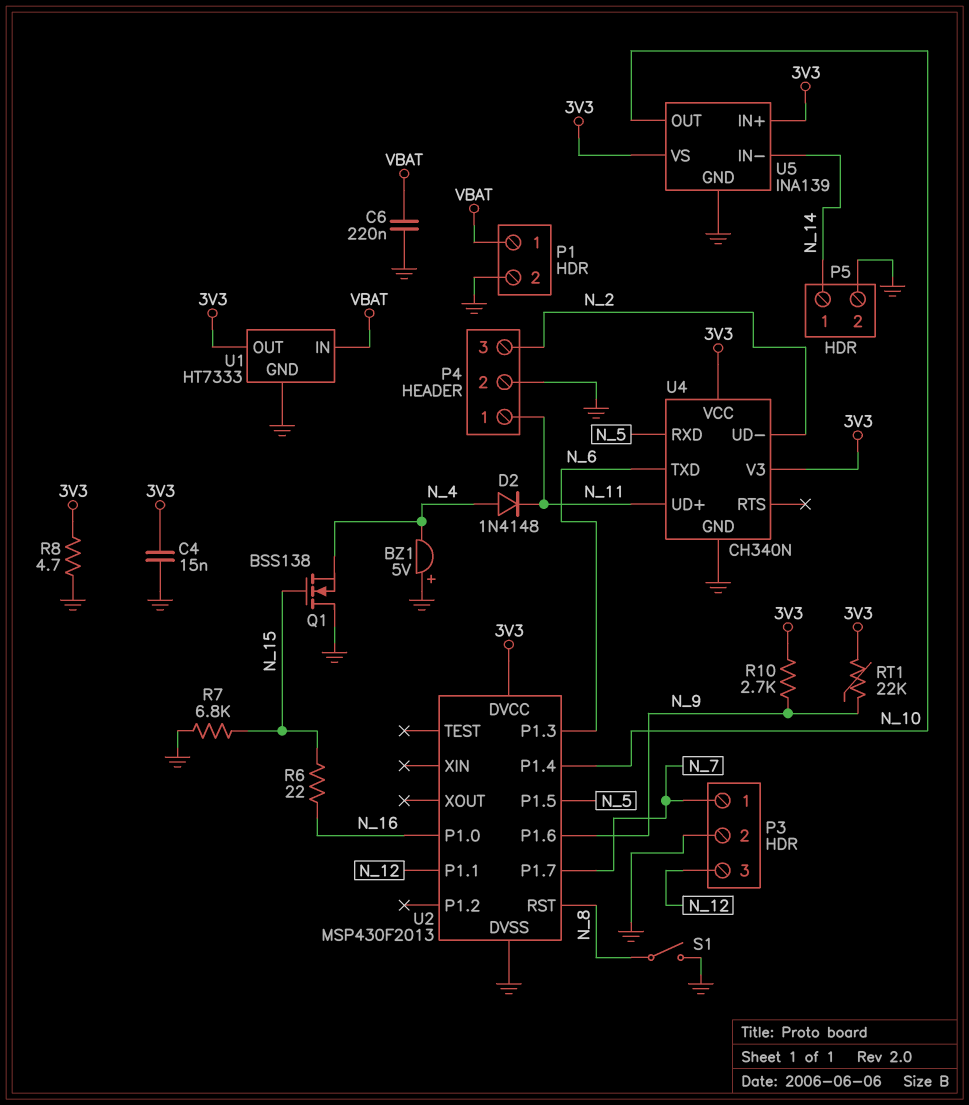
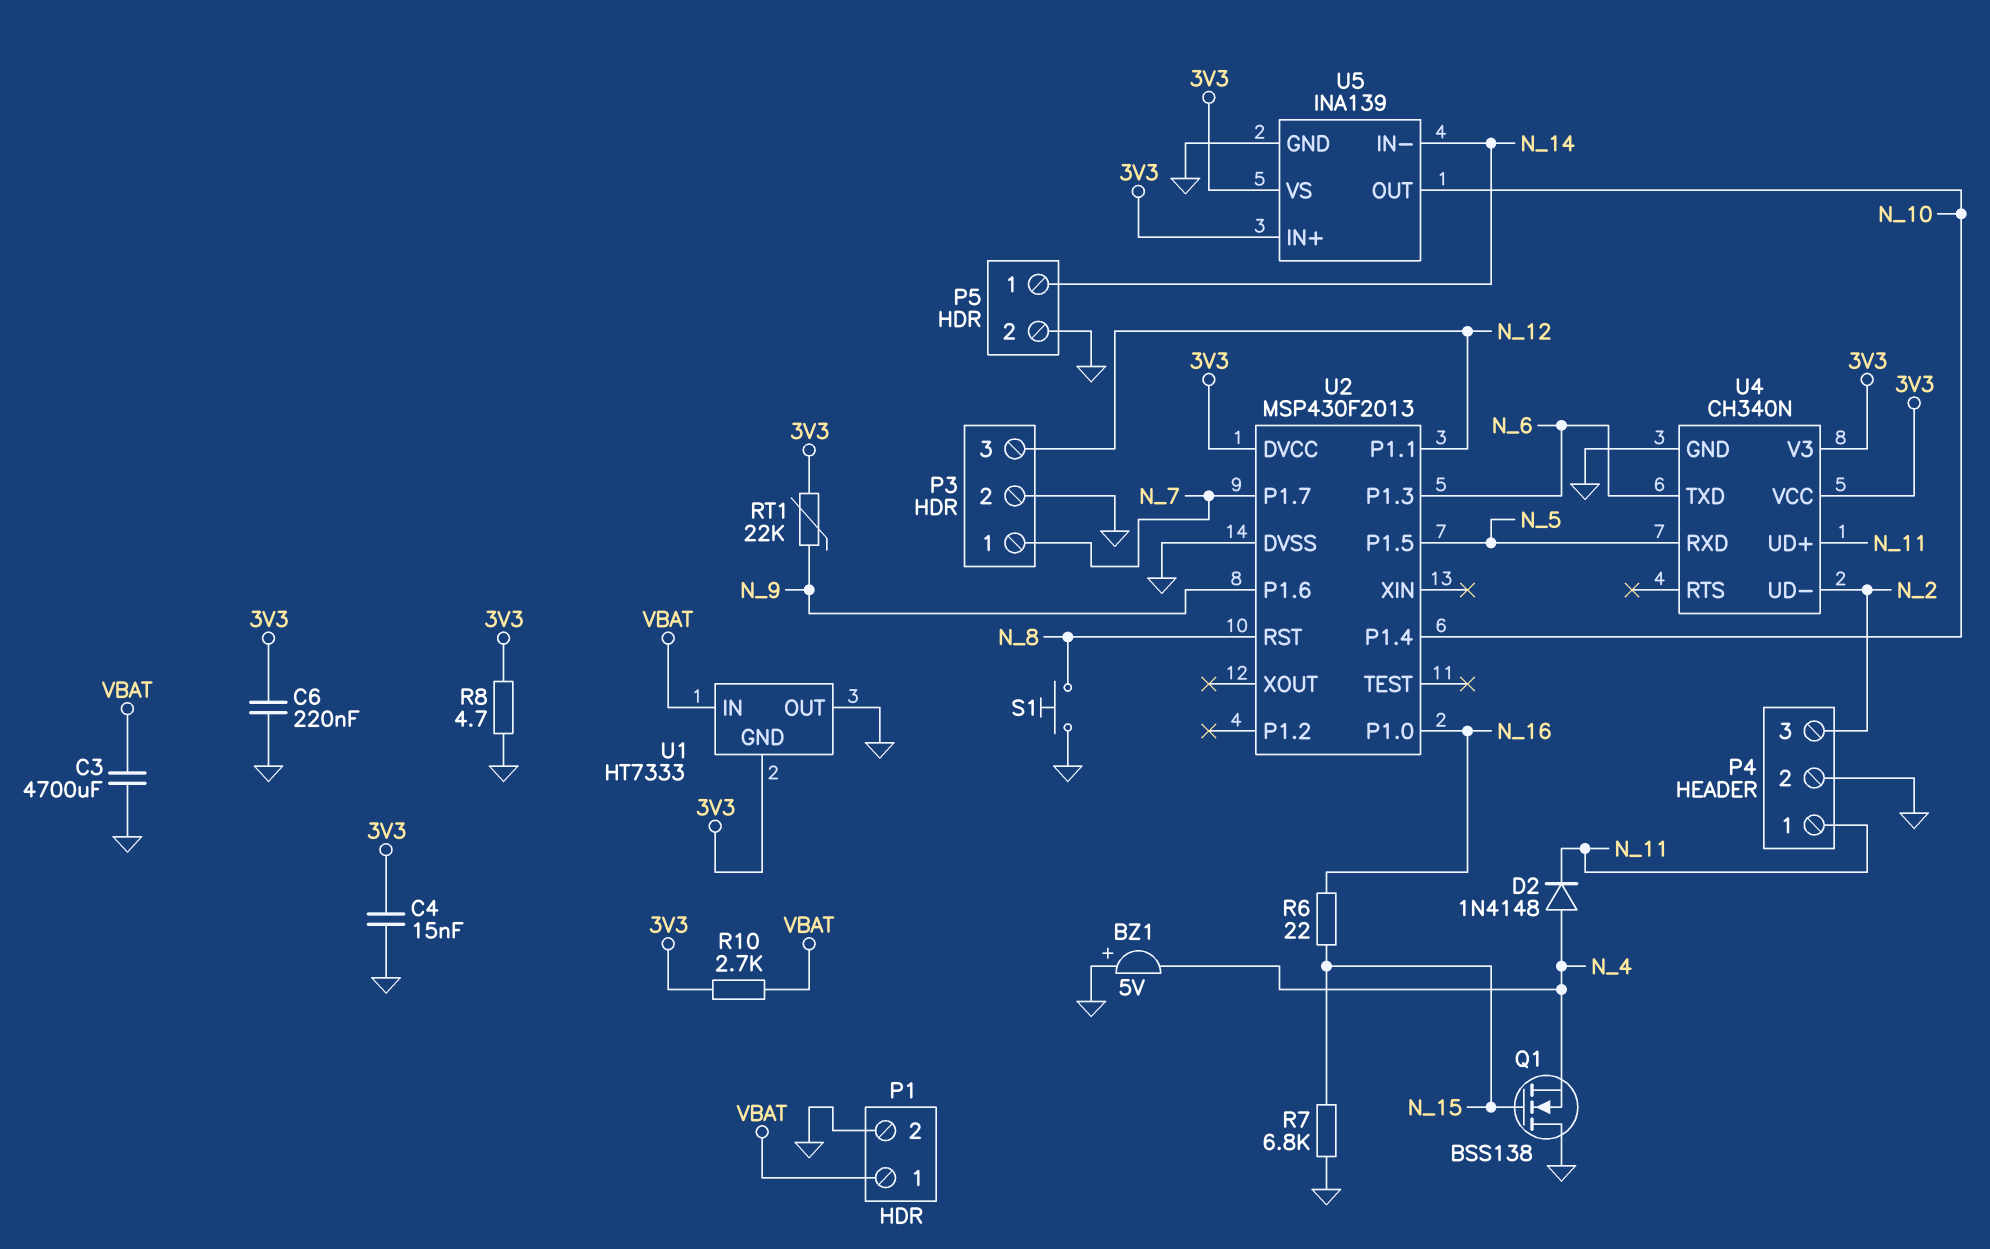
C3: none -> 4700uF (GND, VBAT)
C6: 220nF (GND, VBAT) -> 220nF (3V3, GND)
R10: 2.7k (3V3, N_9) -> 2.7k (3V3, VBAT)
S1: switch (GND, N_8) -> button (GND, N_8)
U1 pin GND: GND -> 3V3
U1 pin OUT: 3V3 -> GND

